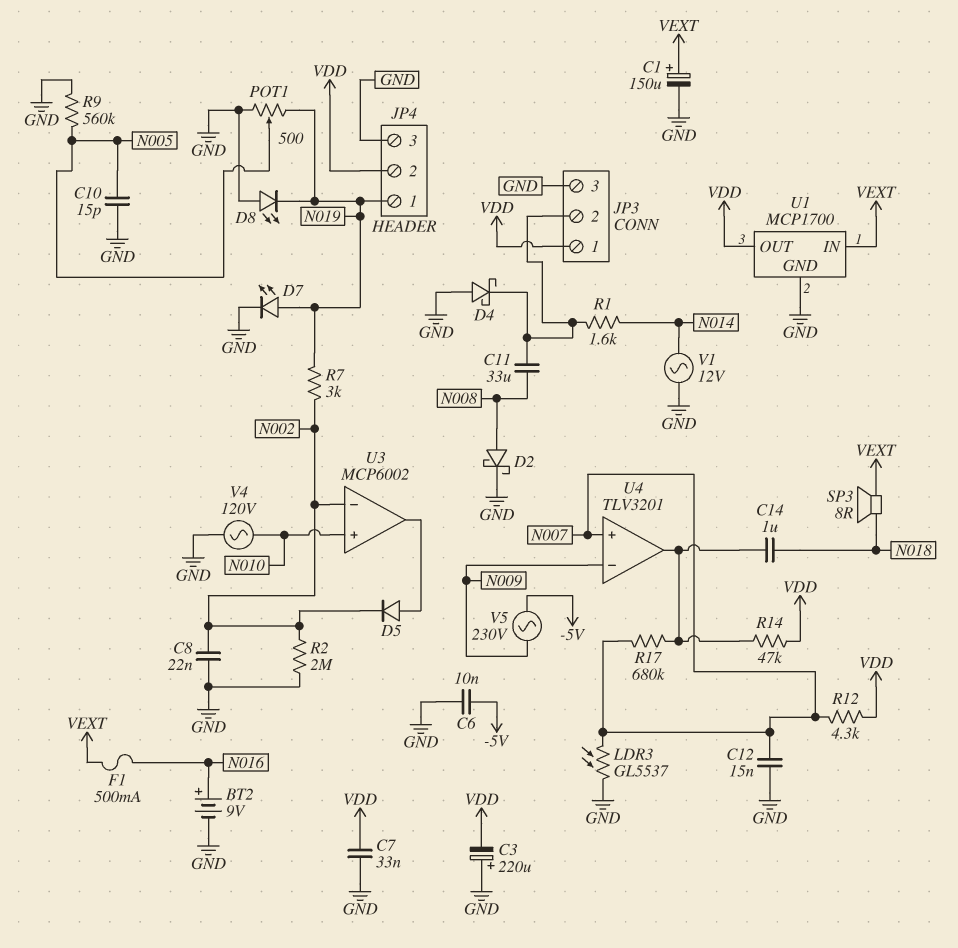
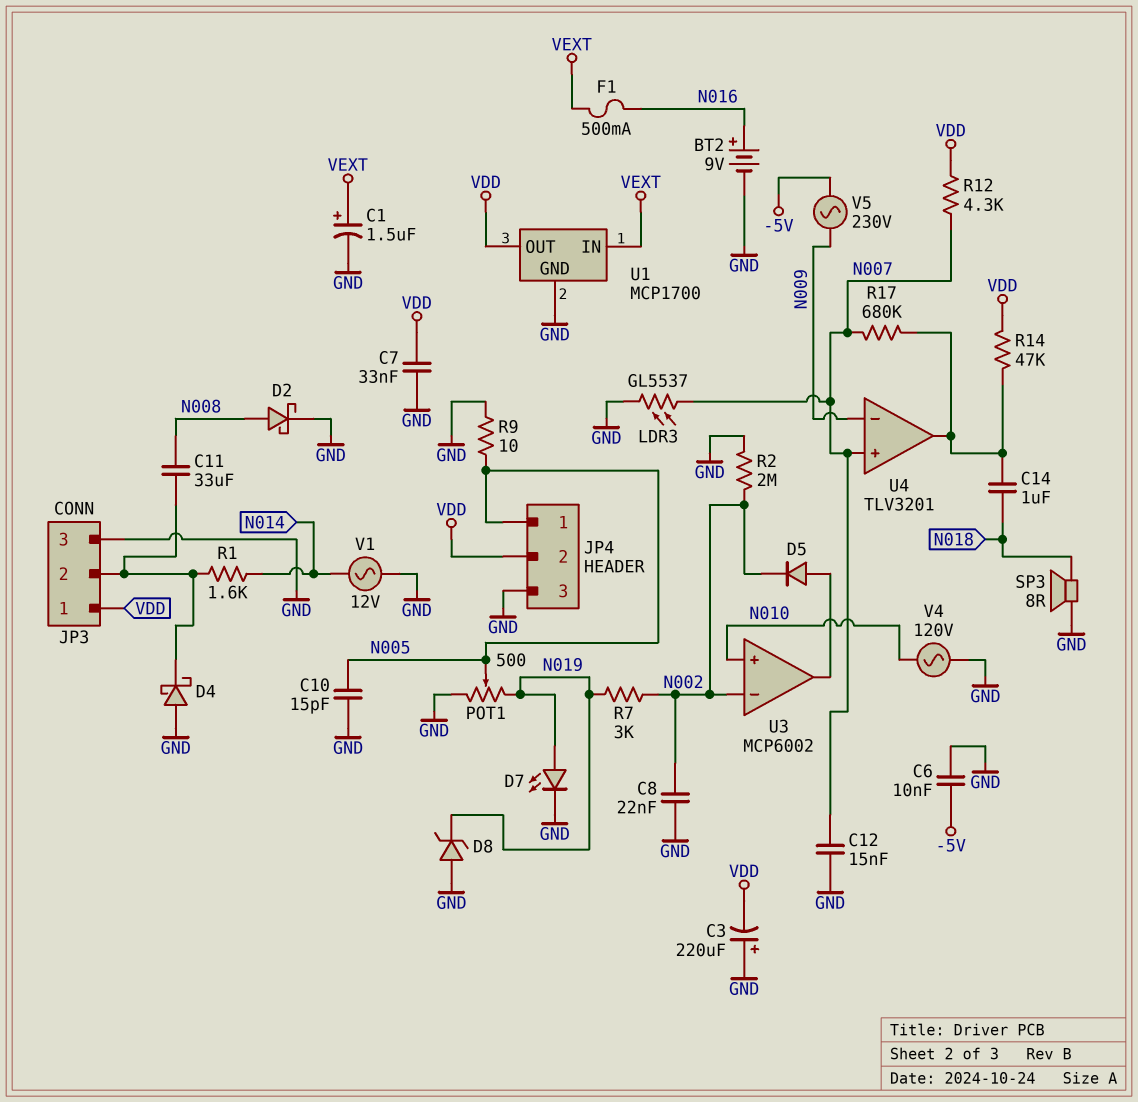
C1: 150uF (plus VEXT, minus GND) -> 1.5uF (plus VEXT, minus GND)
D8: LED (A GND, K N019) -> zener (A GND, K N019)
JP4 pin 1: N019 -> N005
R9: 560k (GND, N005) -> 10 (GND, N005)
SP3: speaker 8R (N018, VEXT) -> speaker 8R (GND, N018)

